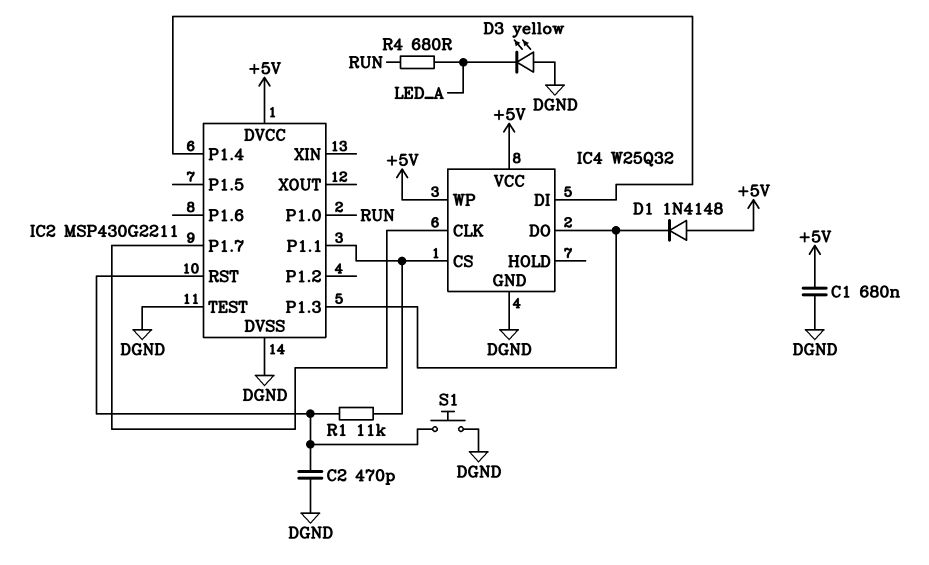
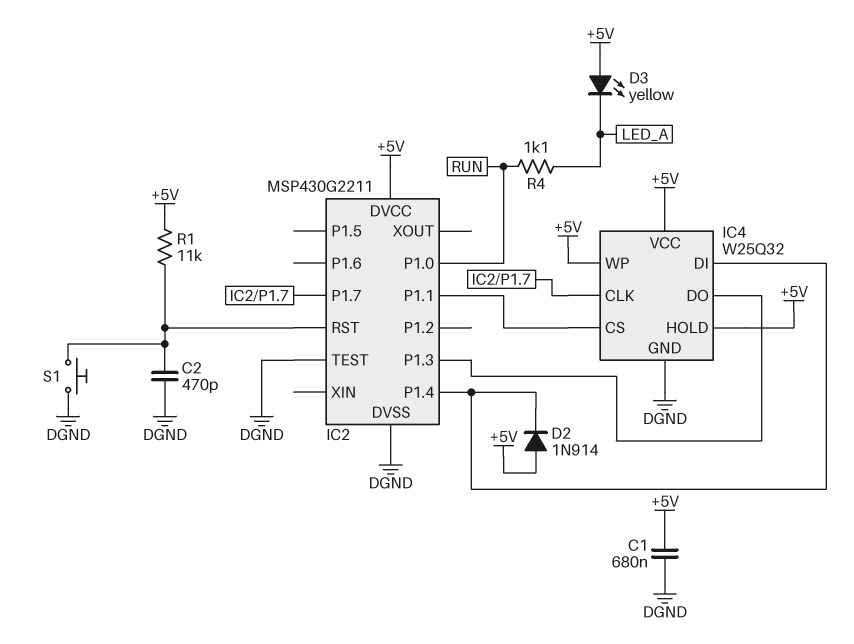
D1: diode 1N4148 (A +5V, K IC2/P1.3) -> none
D2: none -> diode 1N914 (A +5V, K IC2/P1.4)
D3: LED yellow (A DGND, K LED_A) -> LED yellow (A +5V, K LED_A)
IC4 pin HOLD: none -> +5V
R1: 11k (IC2/P1.1, IC2/RST) -> 11k (+5V, IC2/RST)
R4: 680 (LED_A, RUN) -> 1.1k (LED_A, RUN)

